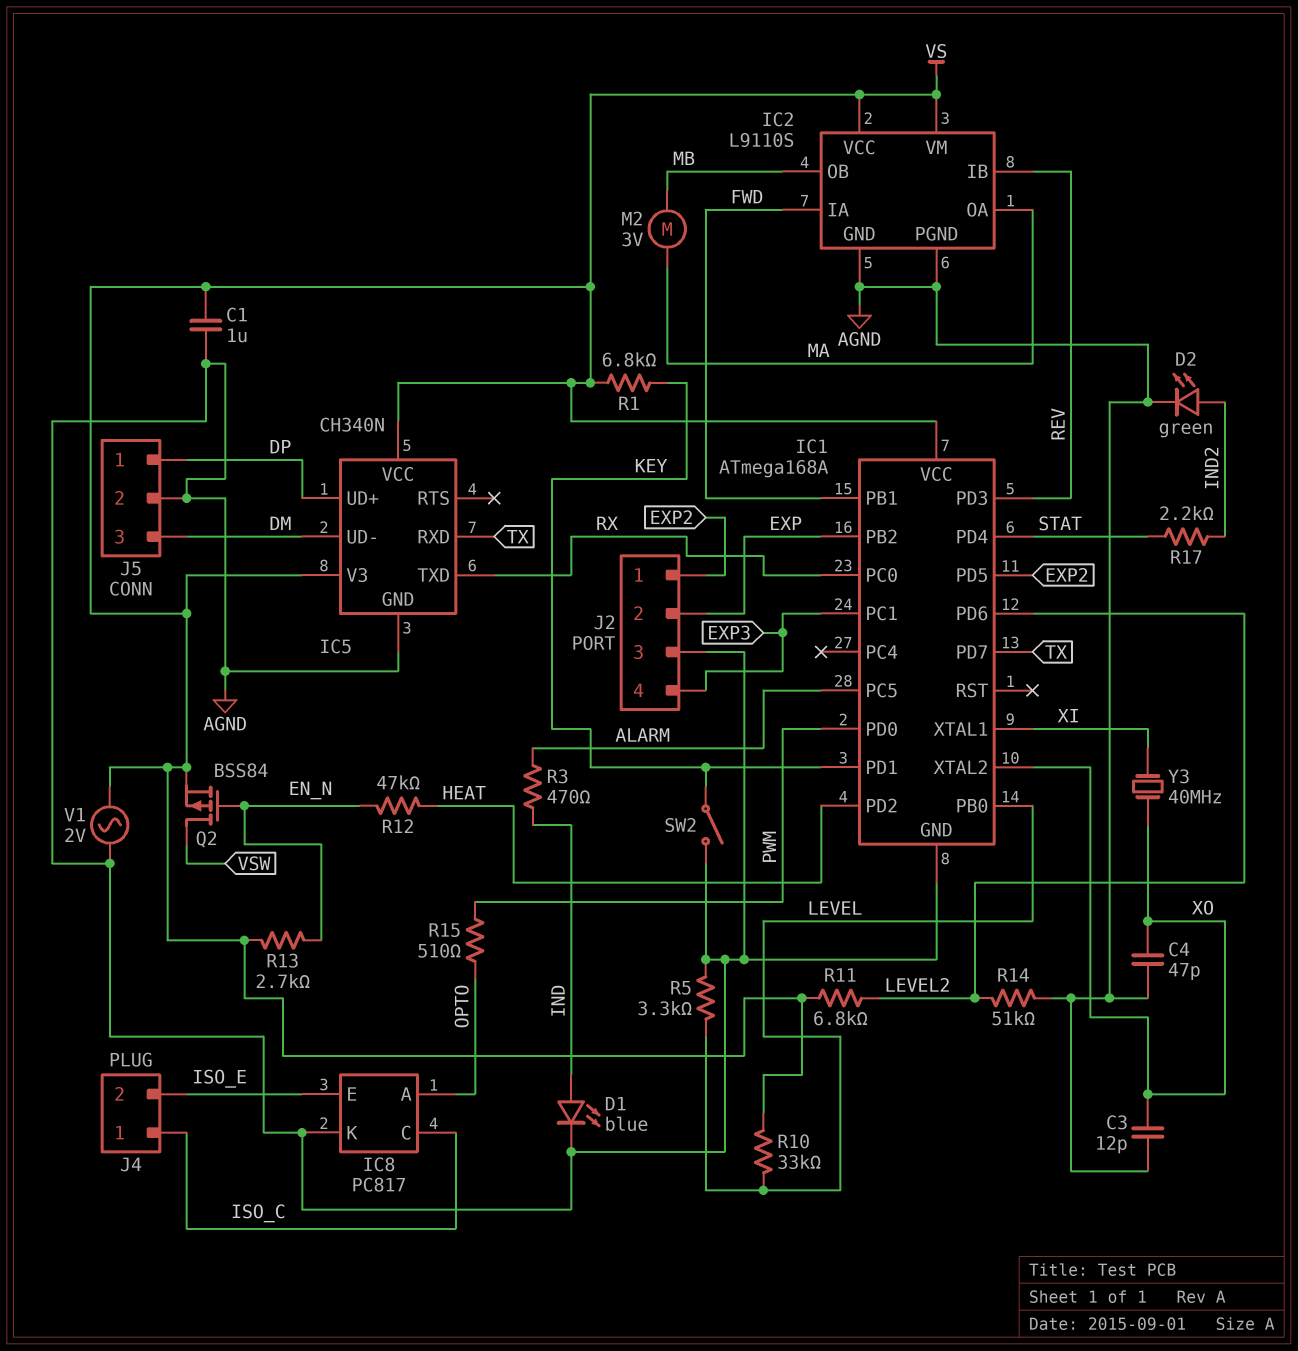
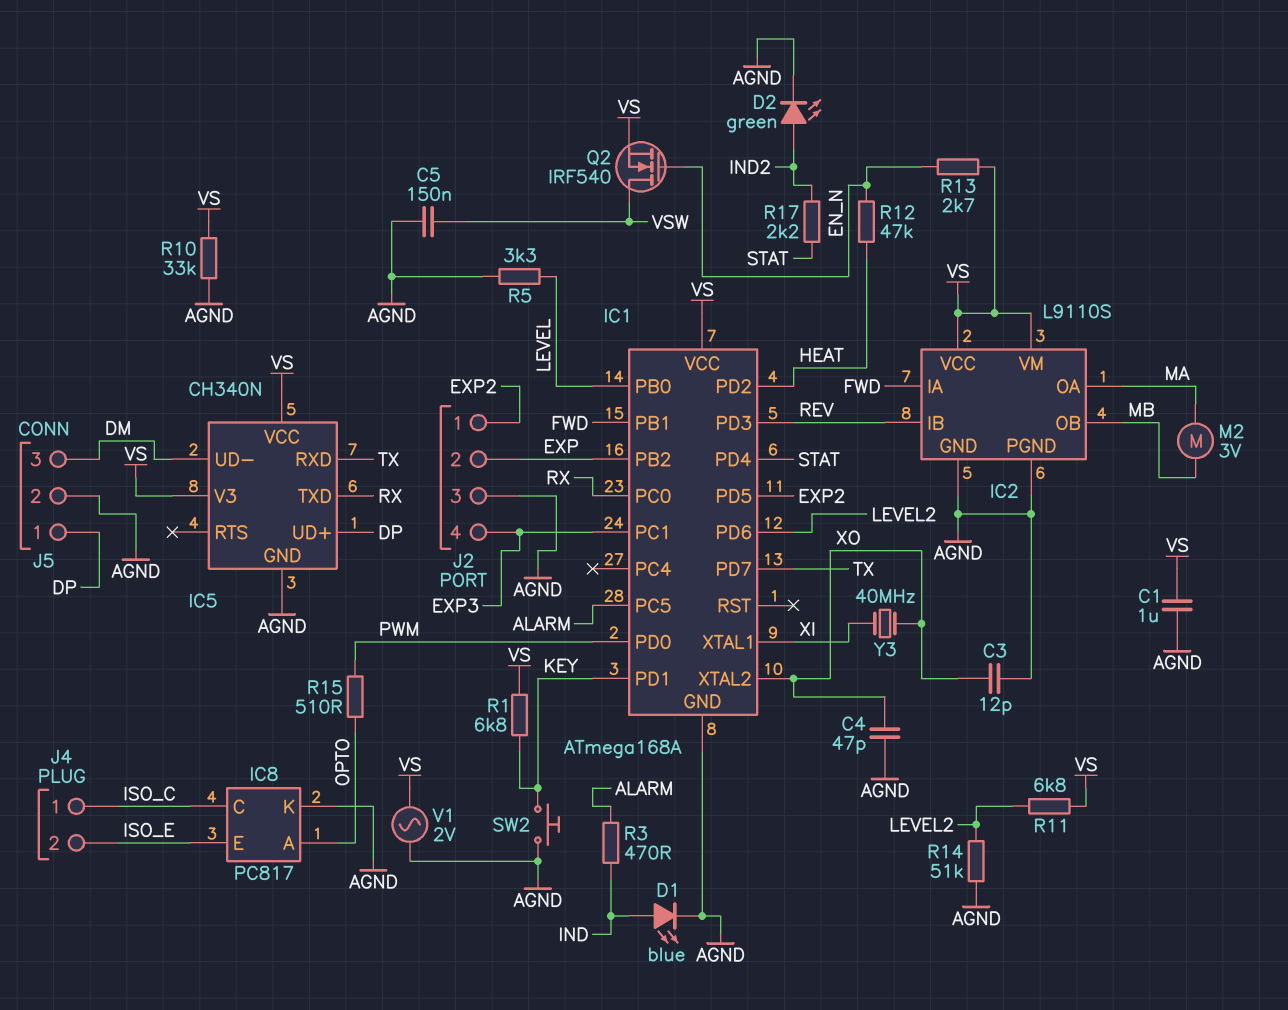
C5: none -> 150nF (AGND, VSW)
Q2: PMOS BSS84 (G EN_N, D VSW, S VS) -> NMOS IRF540 (G EN_N, D VSW, S VS)
R10: 33k (LEVEL, VS) -> 33k (AGND, VS)
SW2: switch (AGND, KEY) -> button (AGND, KEY)

